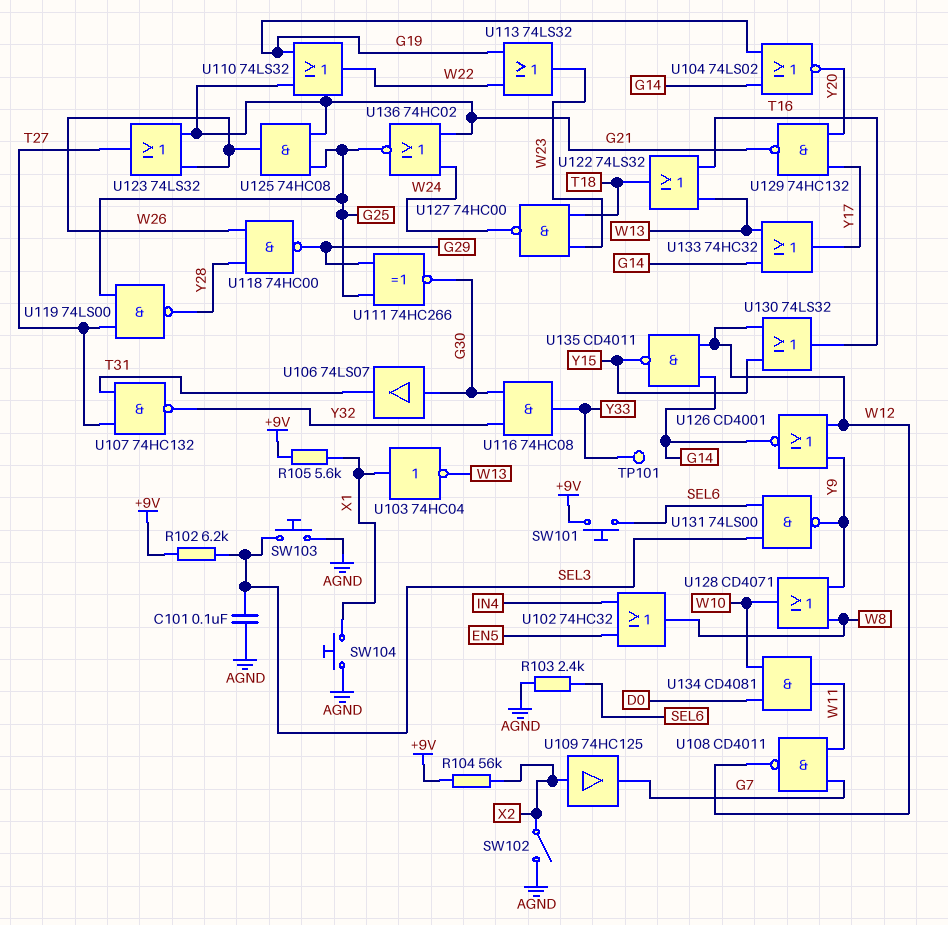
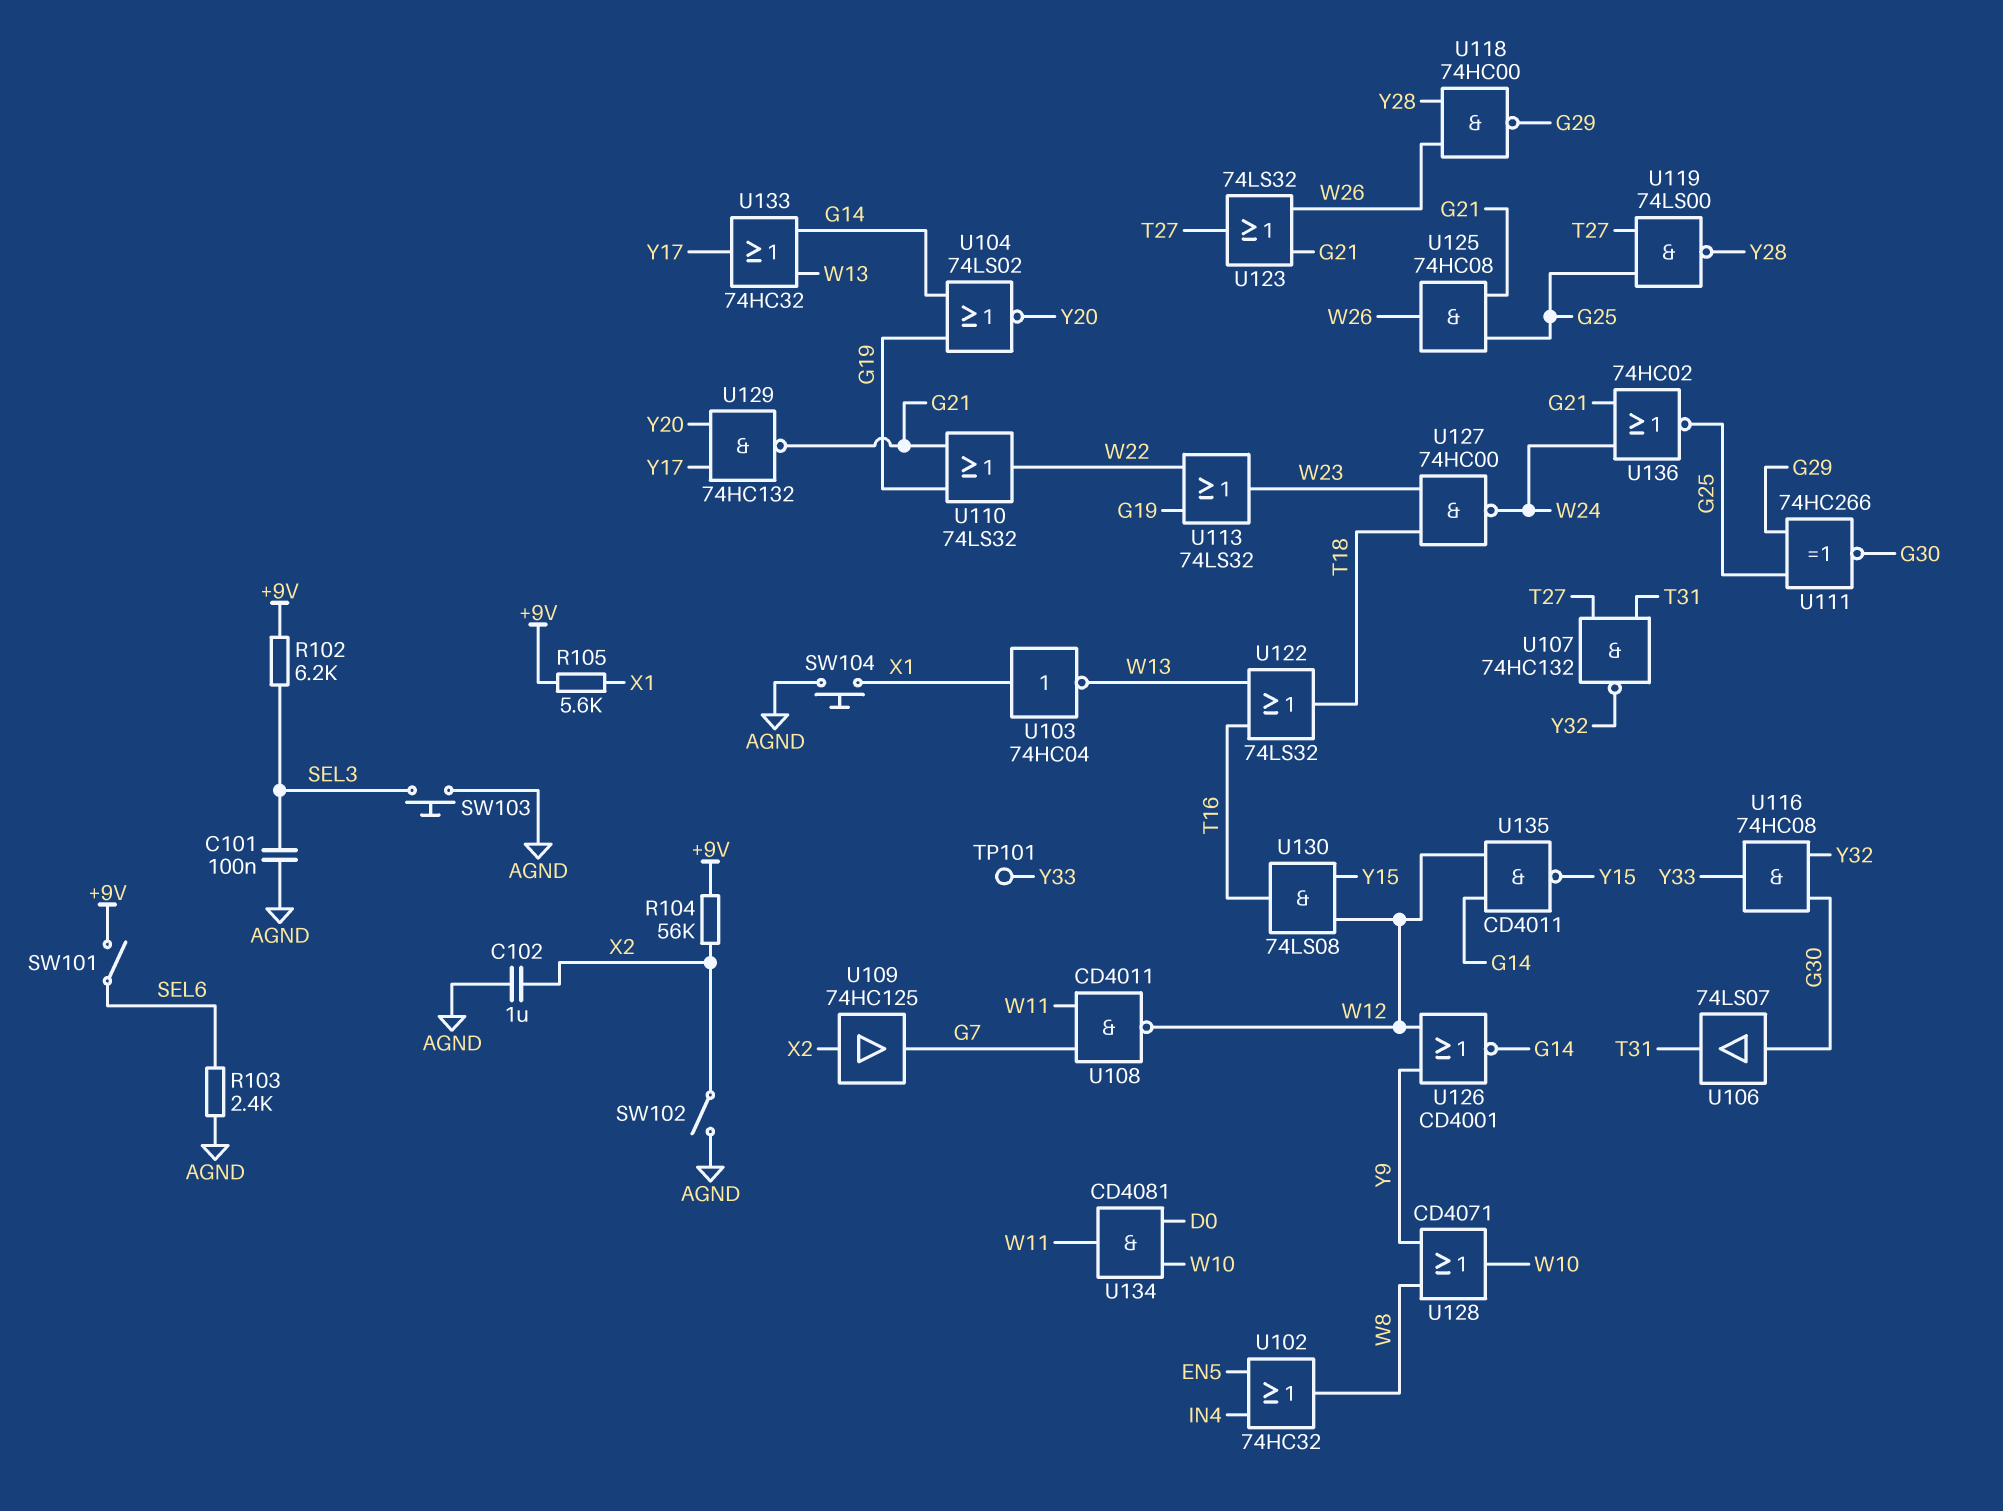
C102: none -> 1uF (AGND, X2)
SW101: button (+9V, SEL6) -> switch (+9V, SEL6)
U130: OR 74LS32 (in W12, in Y15, out T16) -> AND 74LS08 (in W12, in Y15, out T16)
U131: NAND 74LS00 (in SEL3, in SEL6, out Y9) -> none

